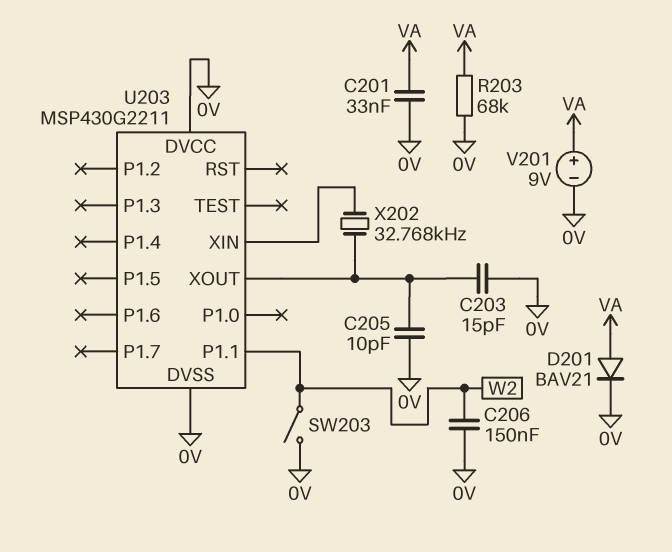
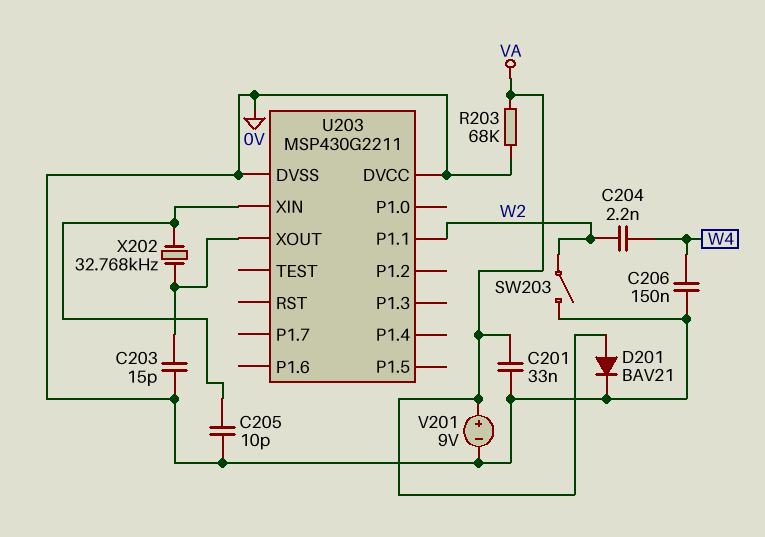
C204: none -> 2.2nF (W2, W4)
C205: 10pF (0V, U203/XOUT) -> 10pF (0V, U203/XIN)
C206: 150nF (0V, W2) -> 150nF (0V, W4)

